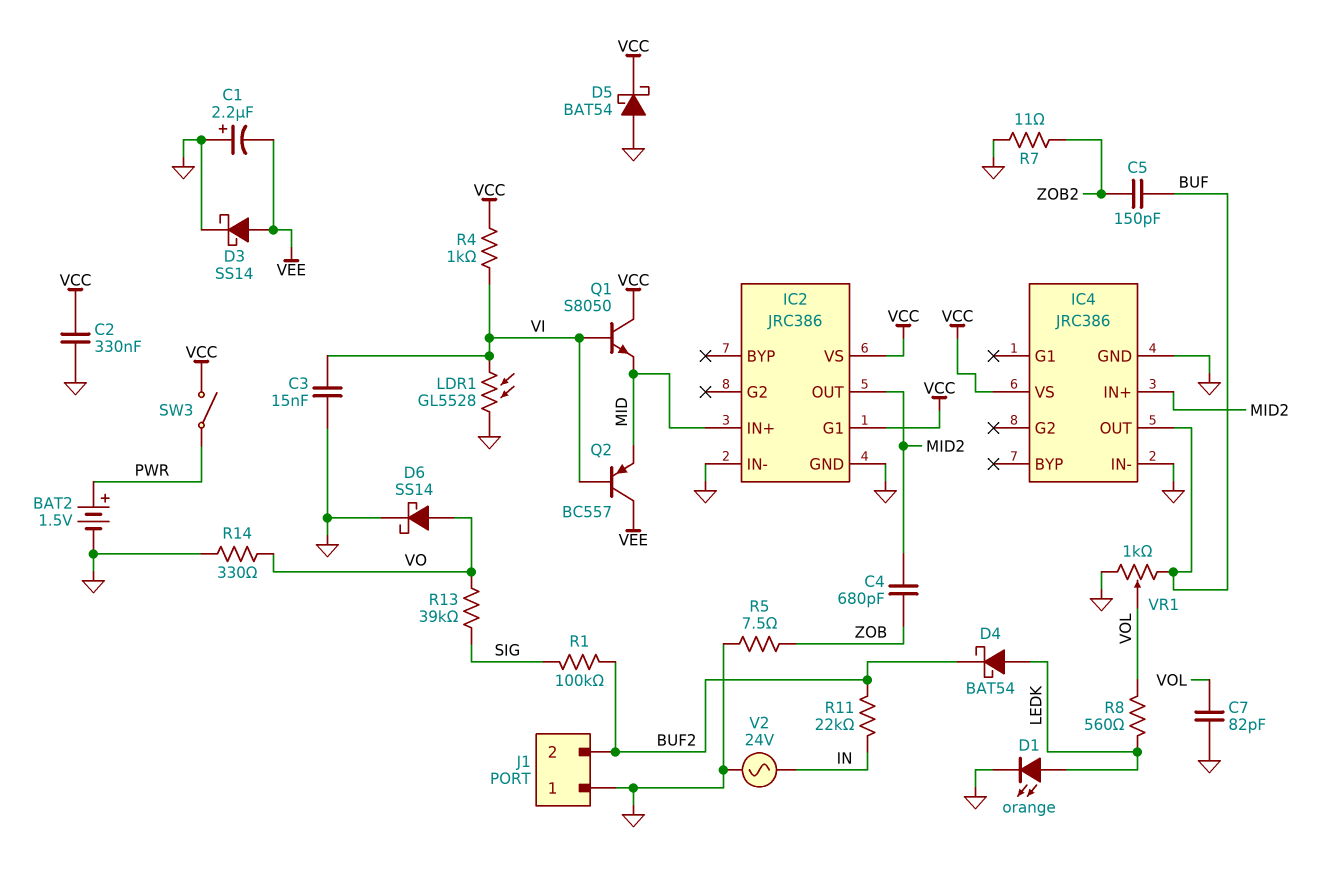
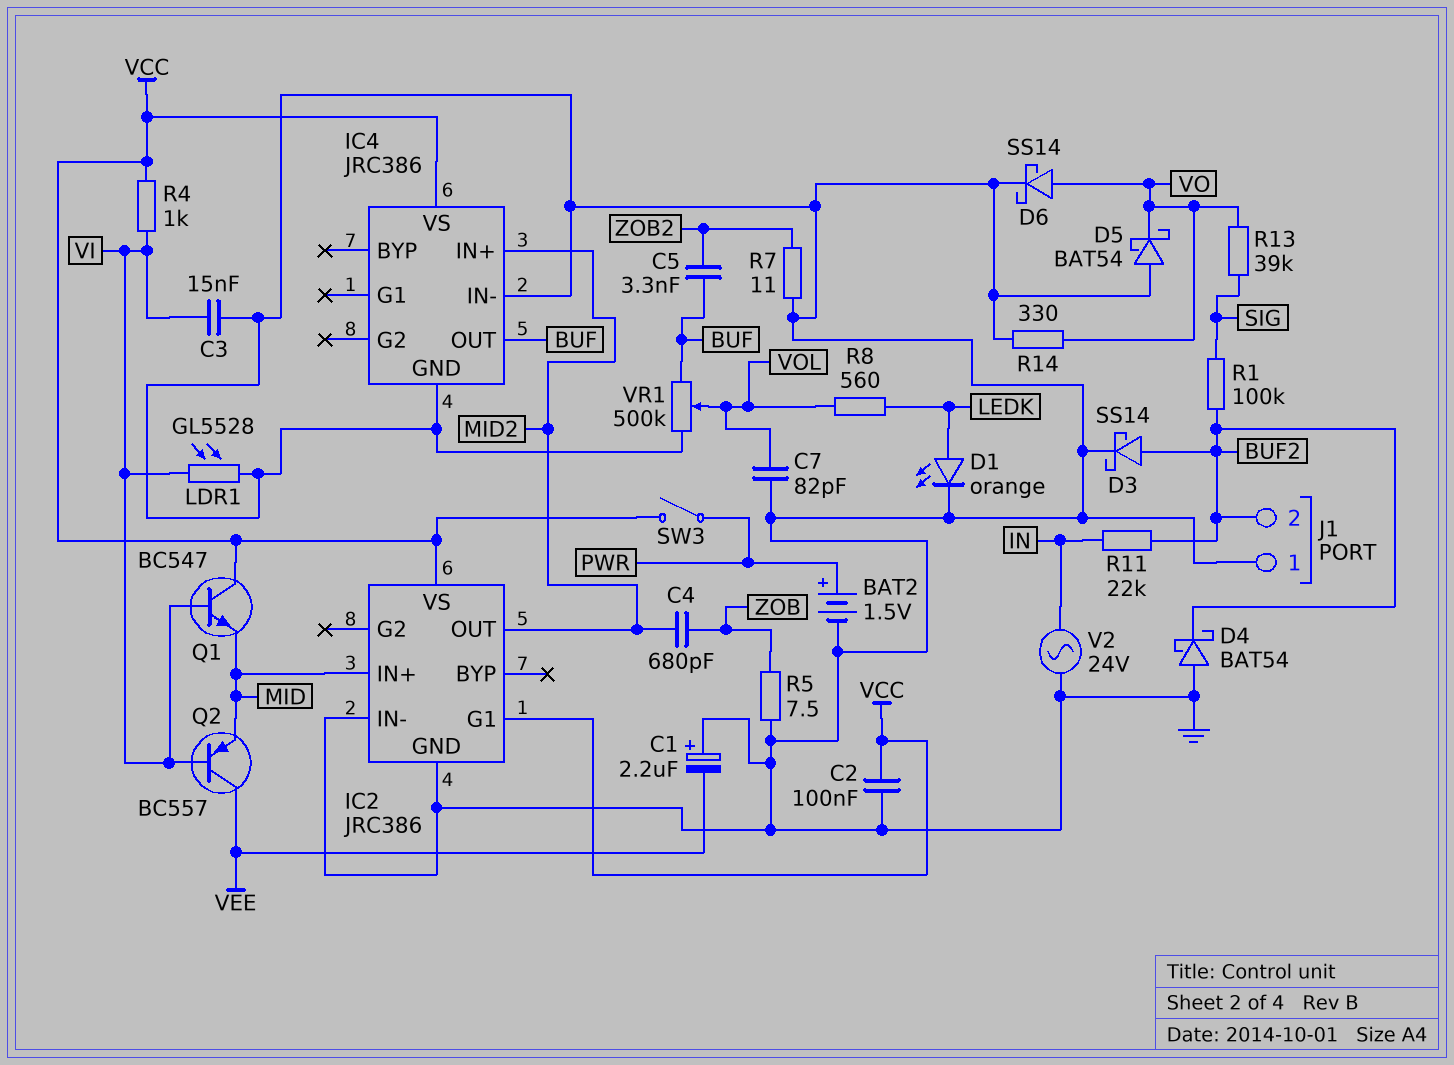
C2: 330nF (GND, VCC) -> 100nF (GND, VCC)
C5: 150pF (BUF, ZOB2) -> 3.3nF (BUF, ZOB2)
D3: schottky SS14 (A VEE, K GND) -> schottky SS14 (A BUF2, K GND)
D4: schottky BAT54 (A LEDK, K BUF2) -> schottky BAT54 (A GND, K BUF2)
D5: schottky BAT54 (A GND, K VCC) -> schottky BAT54 (A GND, K VO)
Q1: NPN S8050 (B VI, C VCC, E MID) -> NPN BC547 (B VI, C VCC, E MID)
VR1: 1k (BUF, GND, wiper VOL) -> 500k (BUF, GND, wiper VOL)

